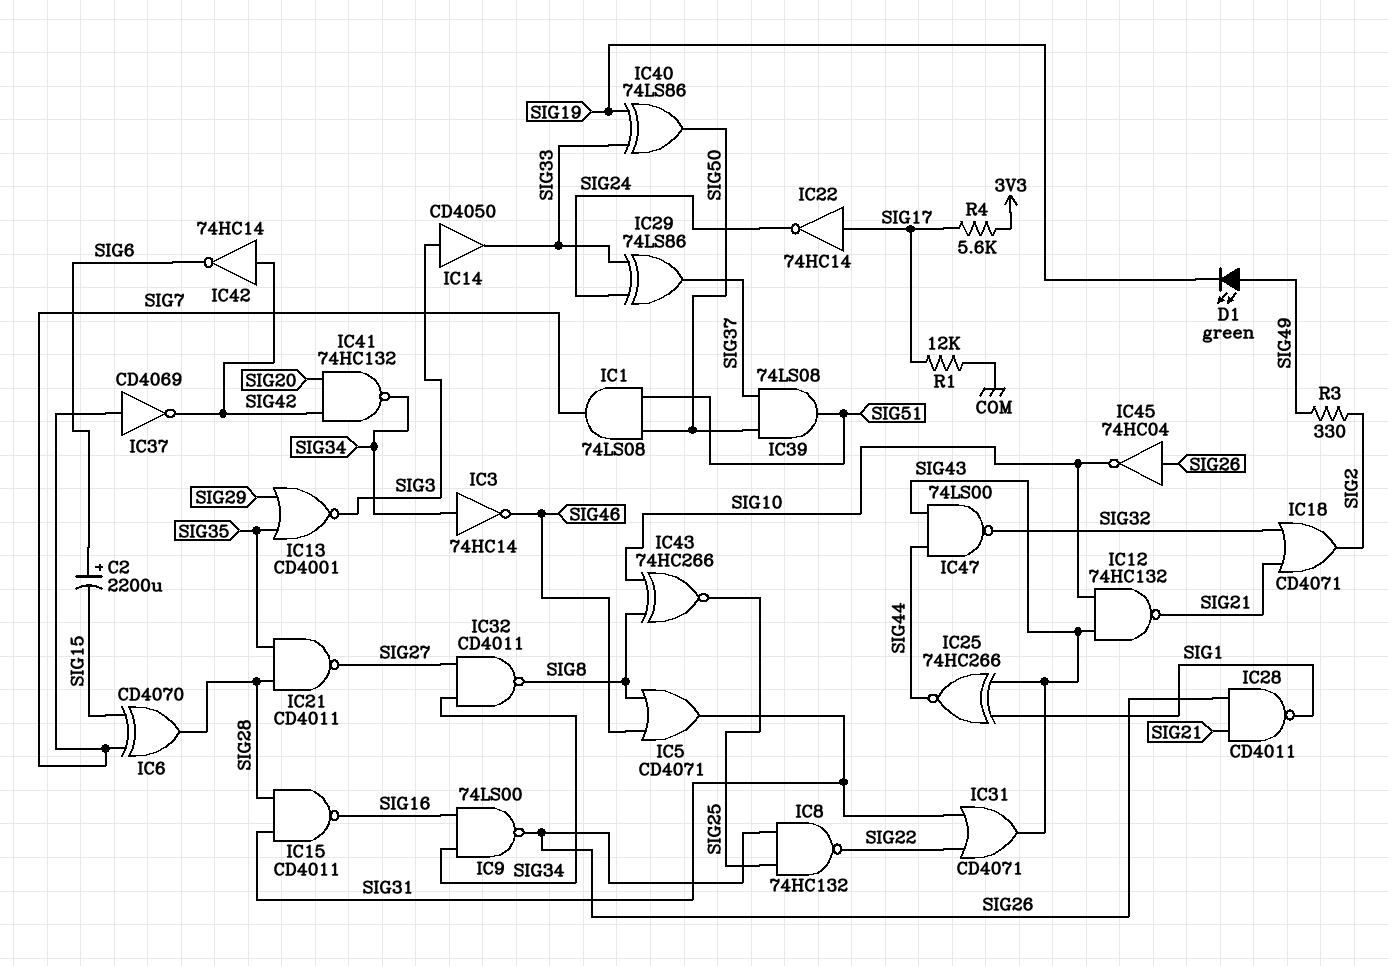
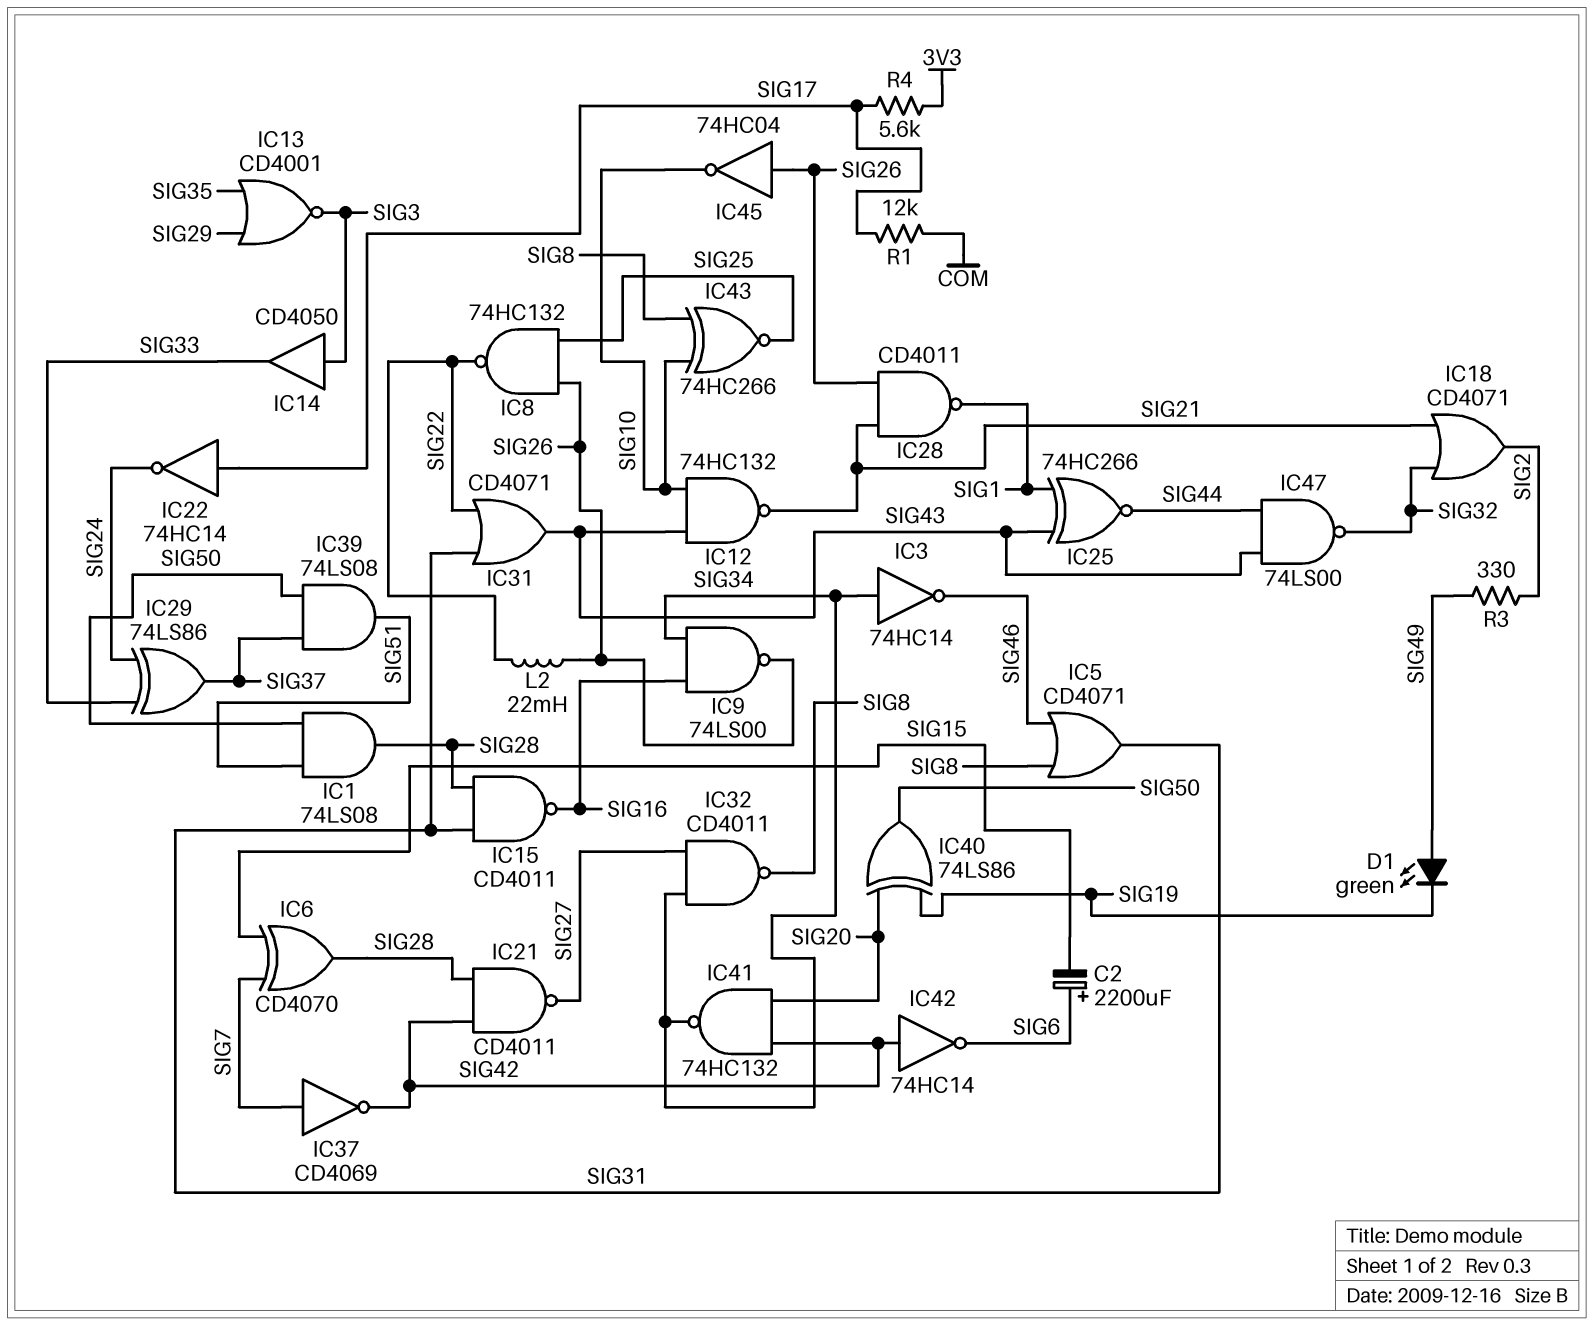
IC1: AND 74LS08 (in SIG50, in SIG51, out SIG7) -> AND 74LS08 (in SIG50, in SIG51, out SIG28)
IC21: NAND CD4011 (in SIG28, in SIG35, out SIG27) -> NAND CD4011 (in SIG28, in SIG42, out SIG27)
IC40: XOR 74LS86 (in SIG19, in SIG33, out SIG50) -> XOR 74LS86 (in SIG19, in SIG20, out SIG50)
L2: none -> 22mH (SIG22, SIG26)

